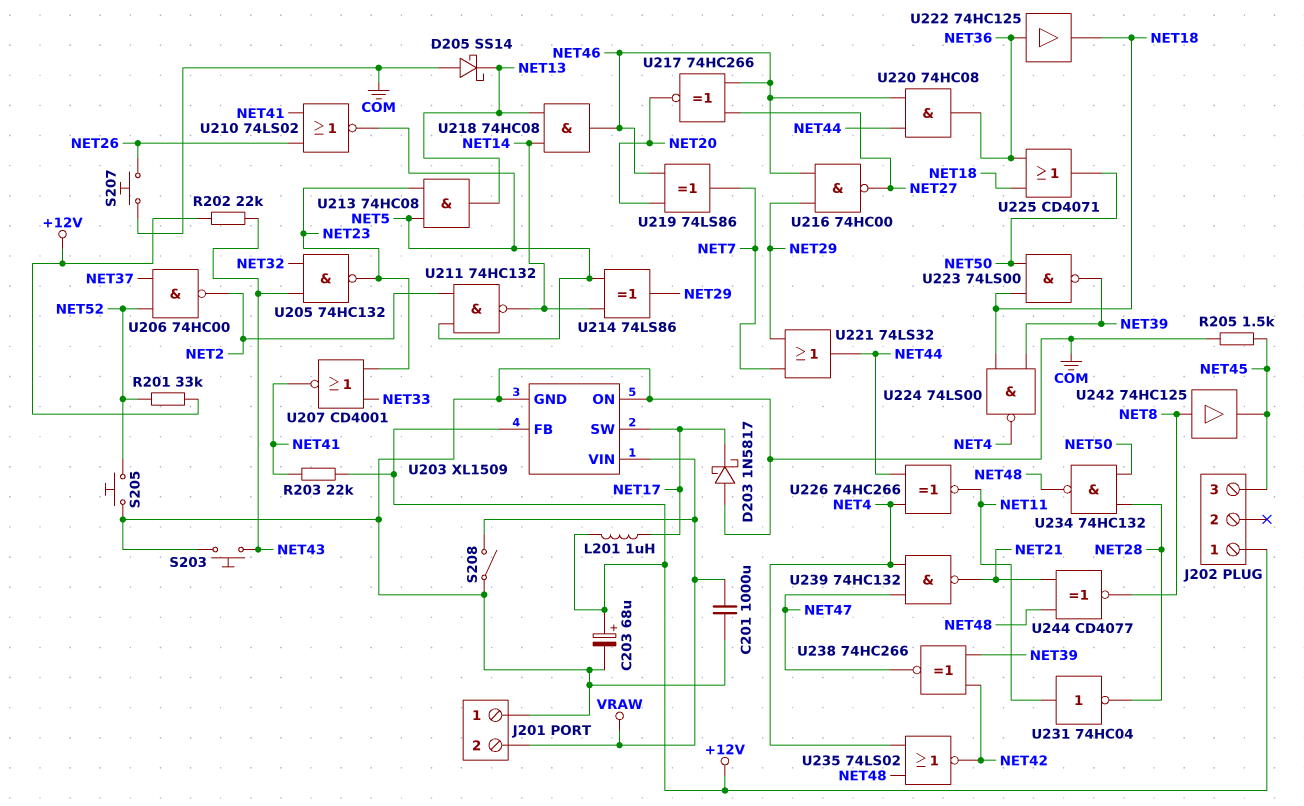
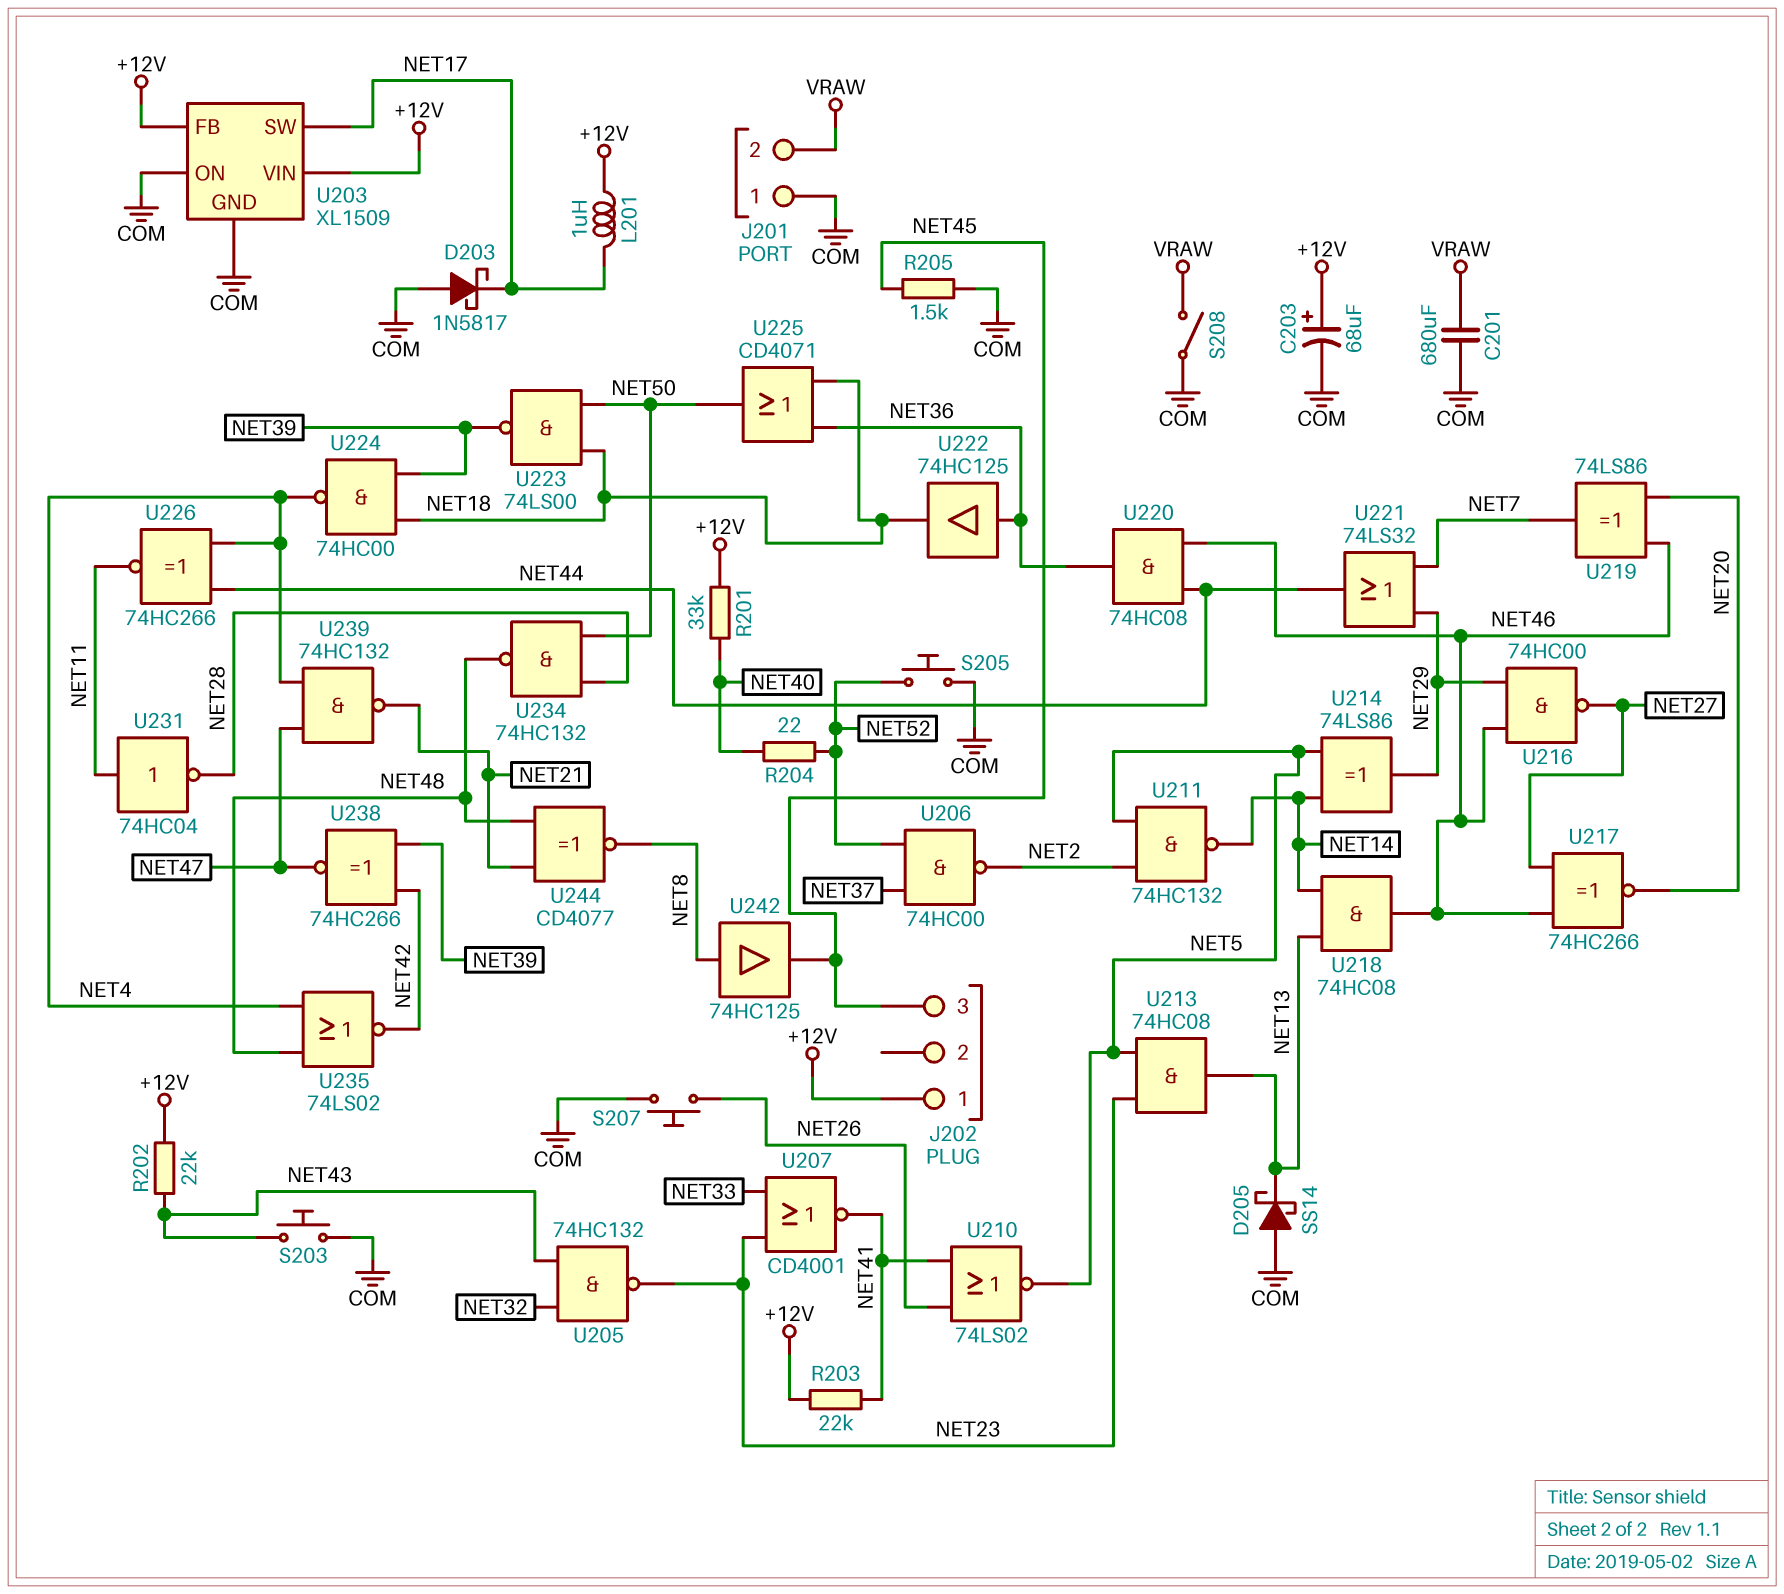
C201: 1000uF (COM, VRAW) -> 680uF (COM, VRAW)
R201: 33k (+12V, NET52) -> 33k (+12V, NET40)
R204: none -> 22 (NET40, NET52)
U203 pin VIN: VRAW -> +12V
U224: NAND 74LS00 (in NET18, in NET39, out NET4) -> NAND 74HC00 (in NET18, in NET39, out NET4)

